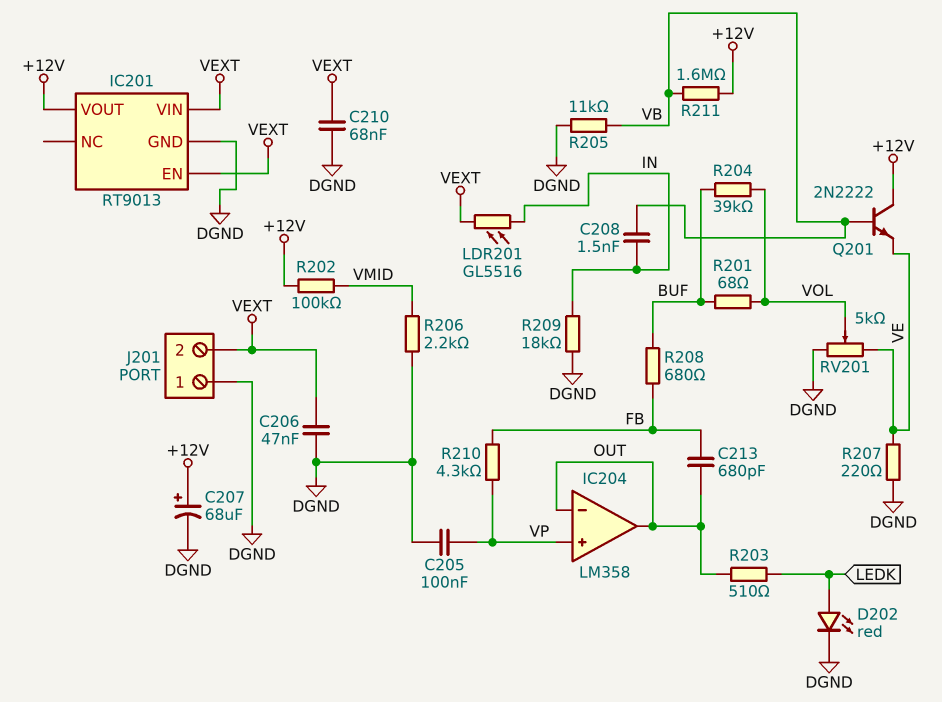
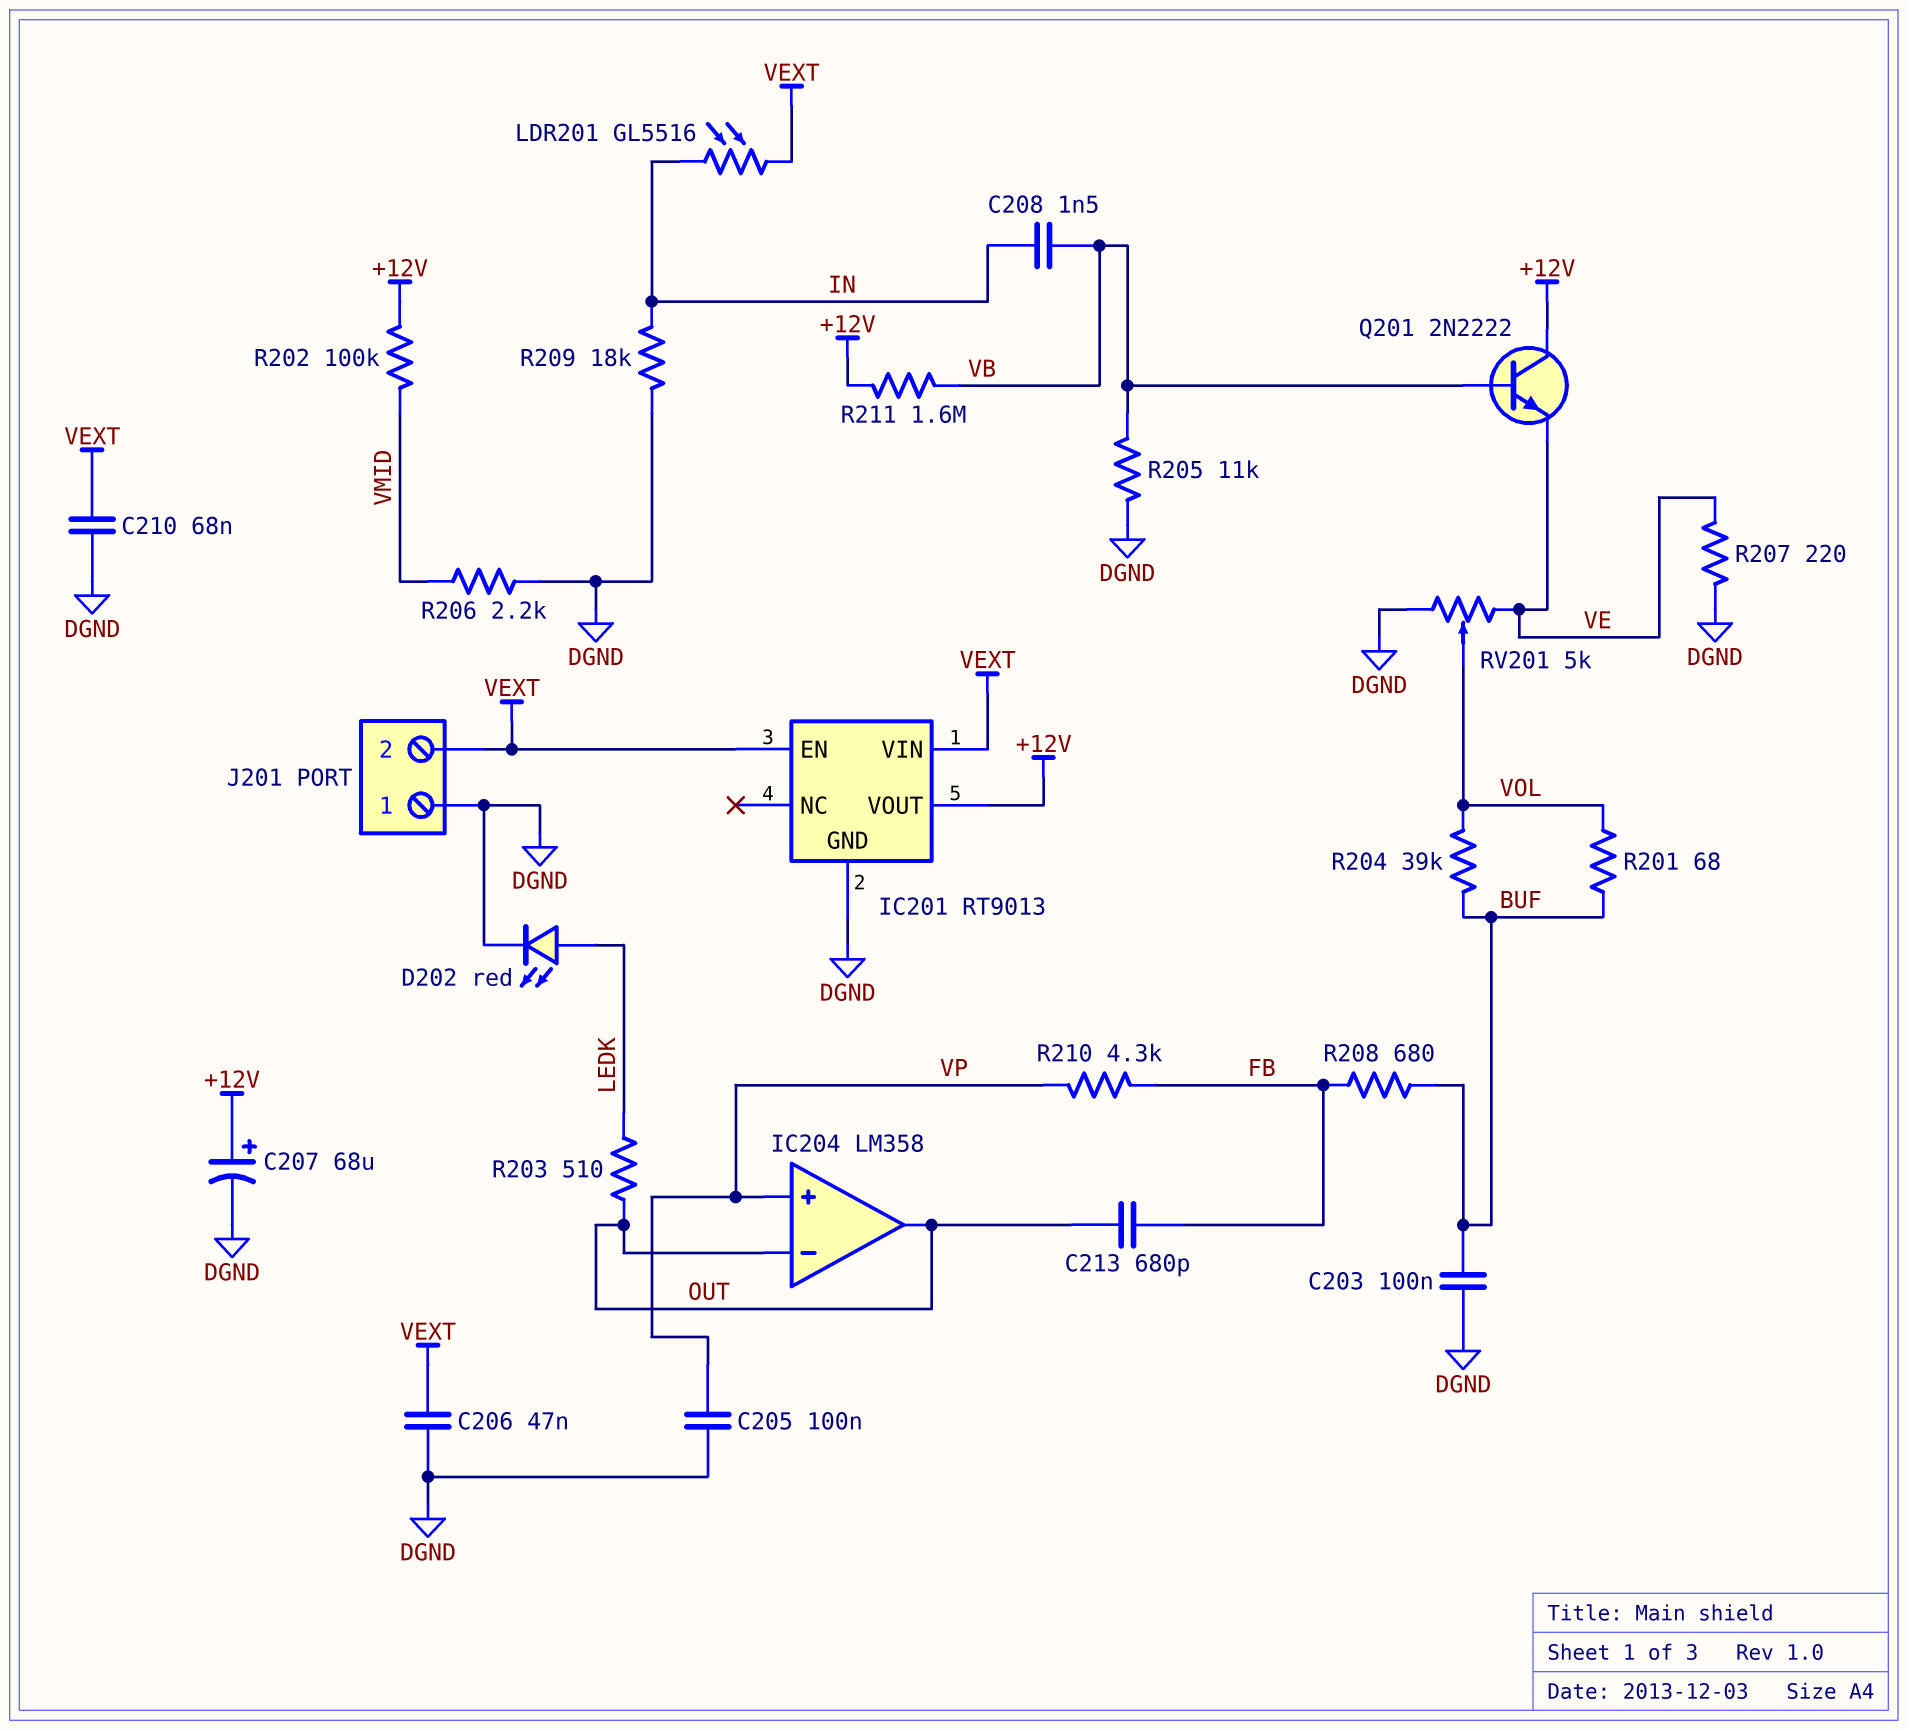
C203: none -> 100nF (BUF, DGND)

